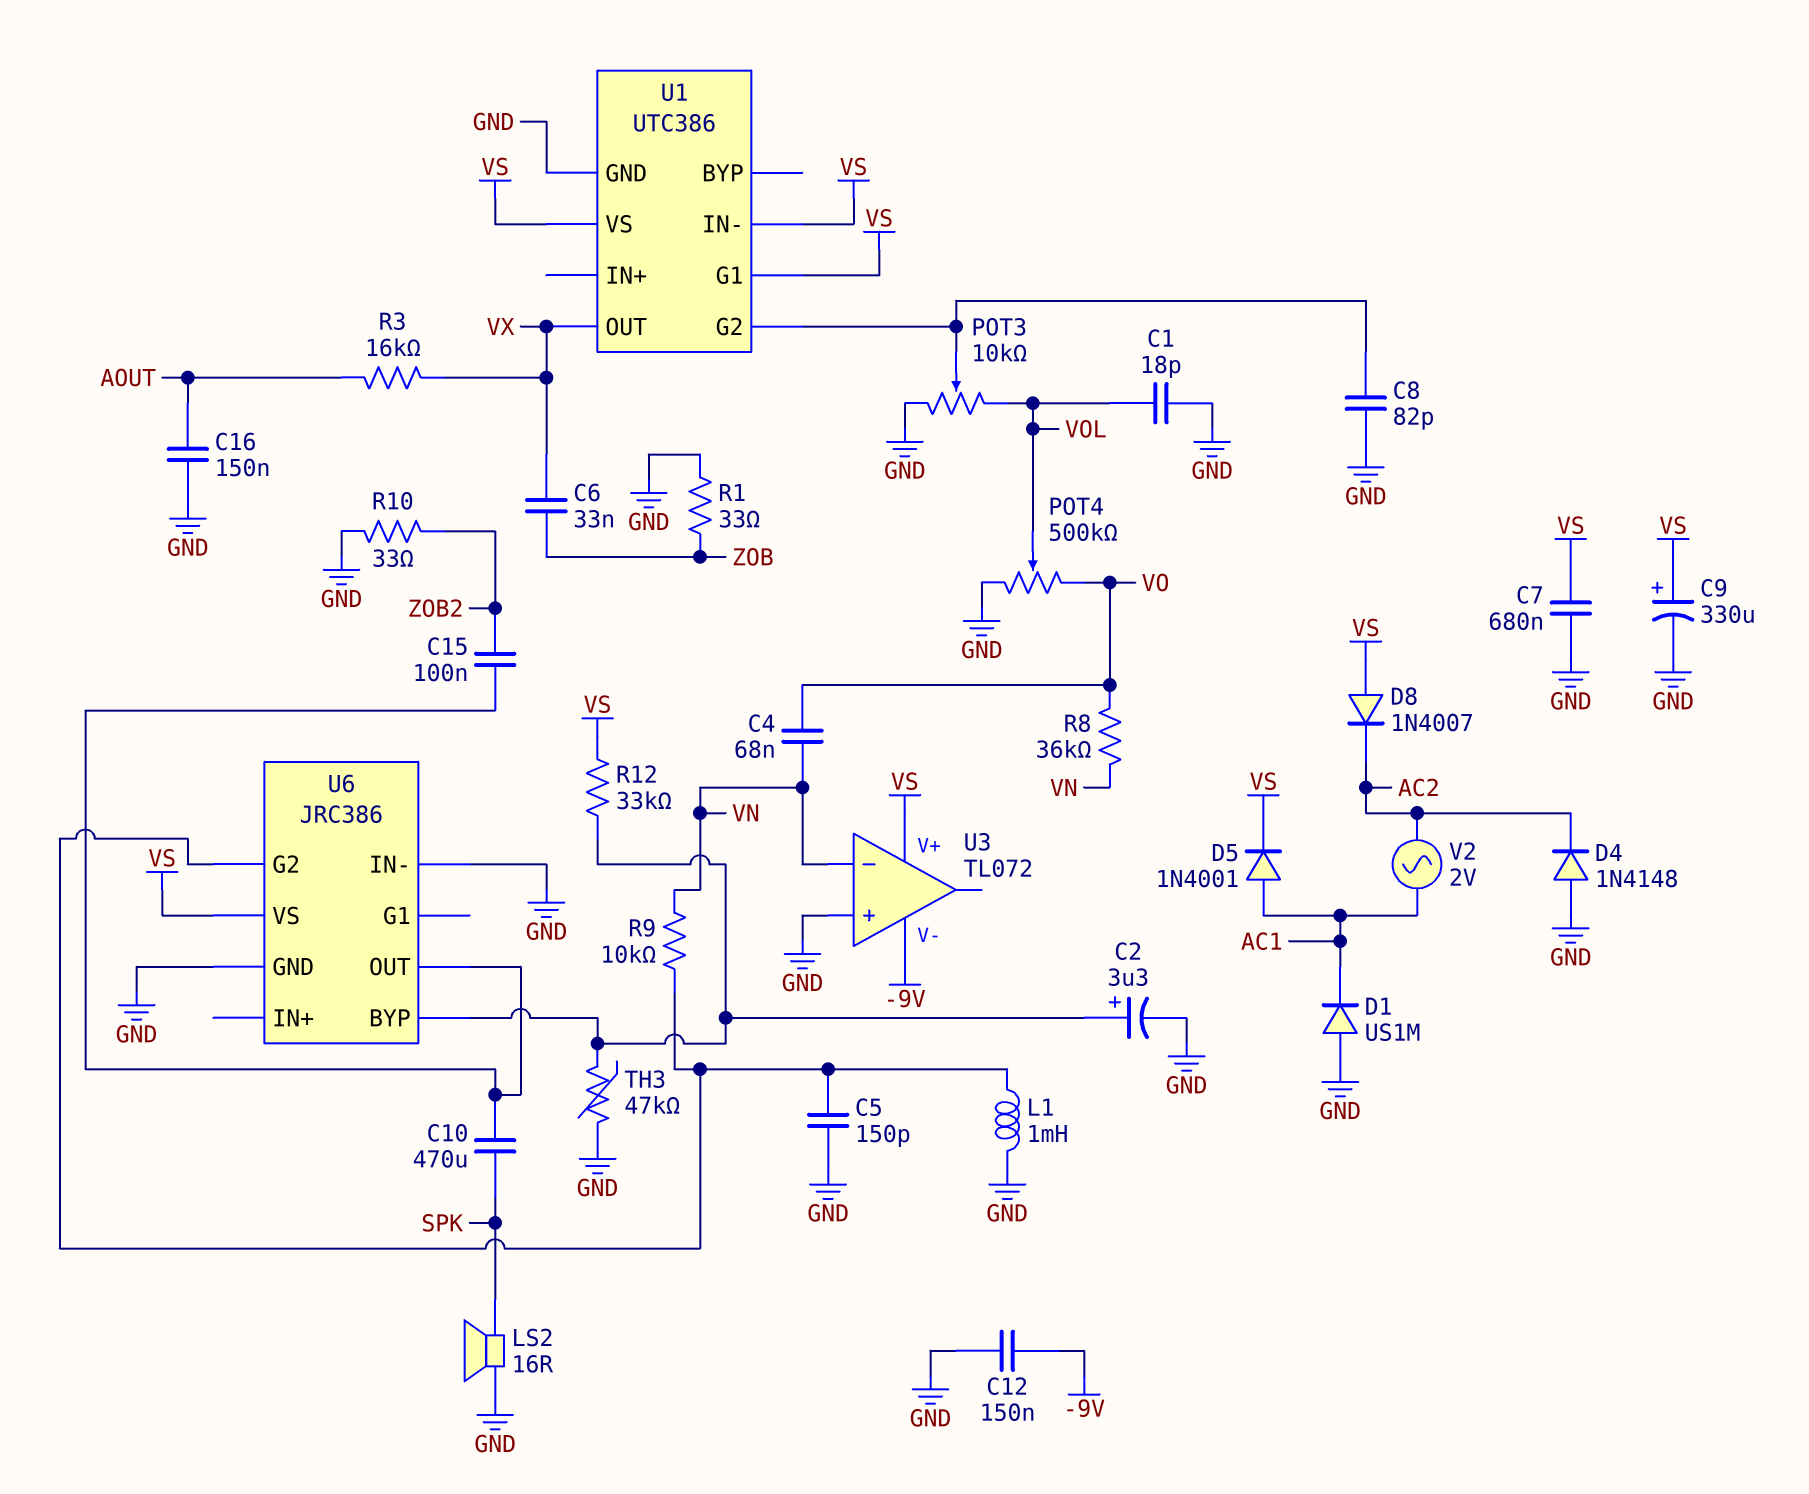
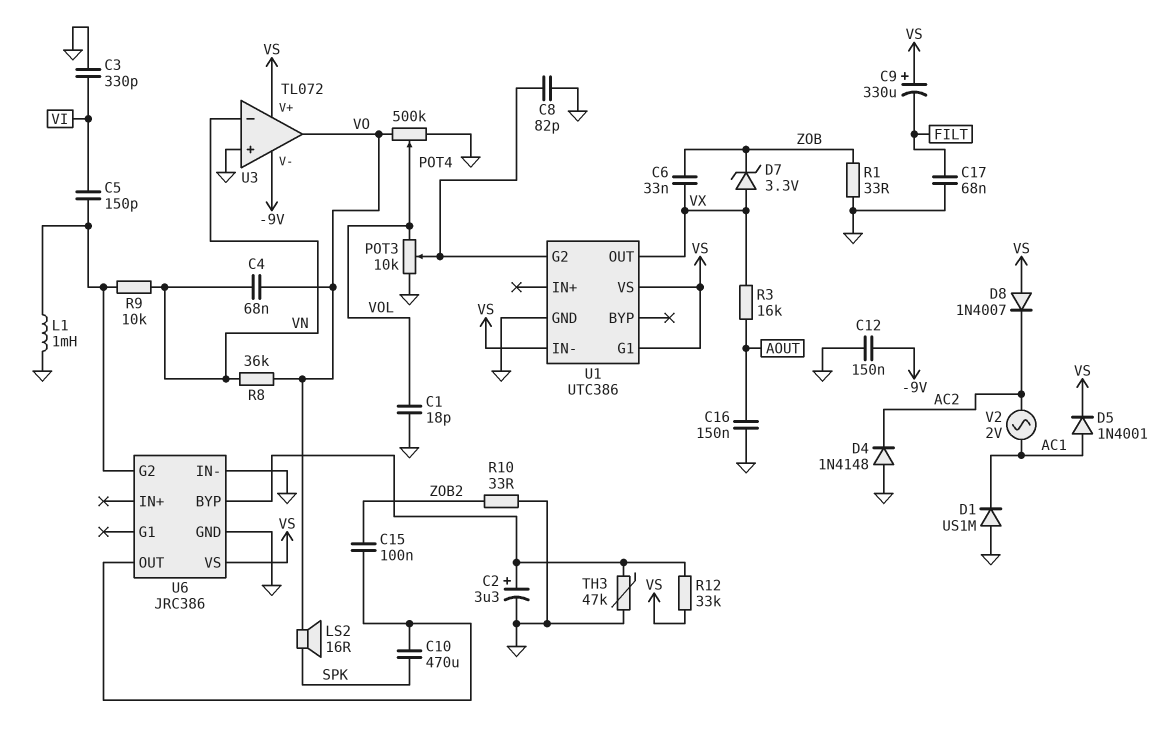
C3: none -> 330pF (GND, VI)
C5: 150pF (GND, U6/G2) -> 150pF (U6/G2, VI)
C7: 680nF (GND, VS) -> none
C9: 330uF (plus VS, minus GND) -> 330uF (plus VS, minus FILT)
C17: none -> 68nF (FILT, GND)
D7: none -> zener 3.3V (A VX, K ZOB)
LS2: speaker 16R (GND, SPK) -> speaker 16R (SPK, VO)
U3 pin out: none -> VO

